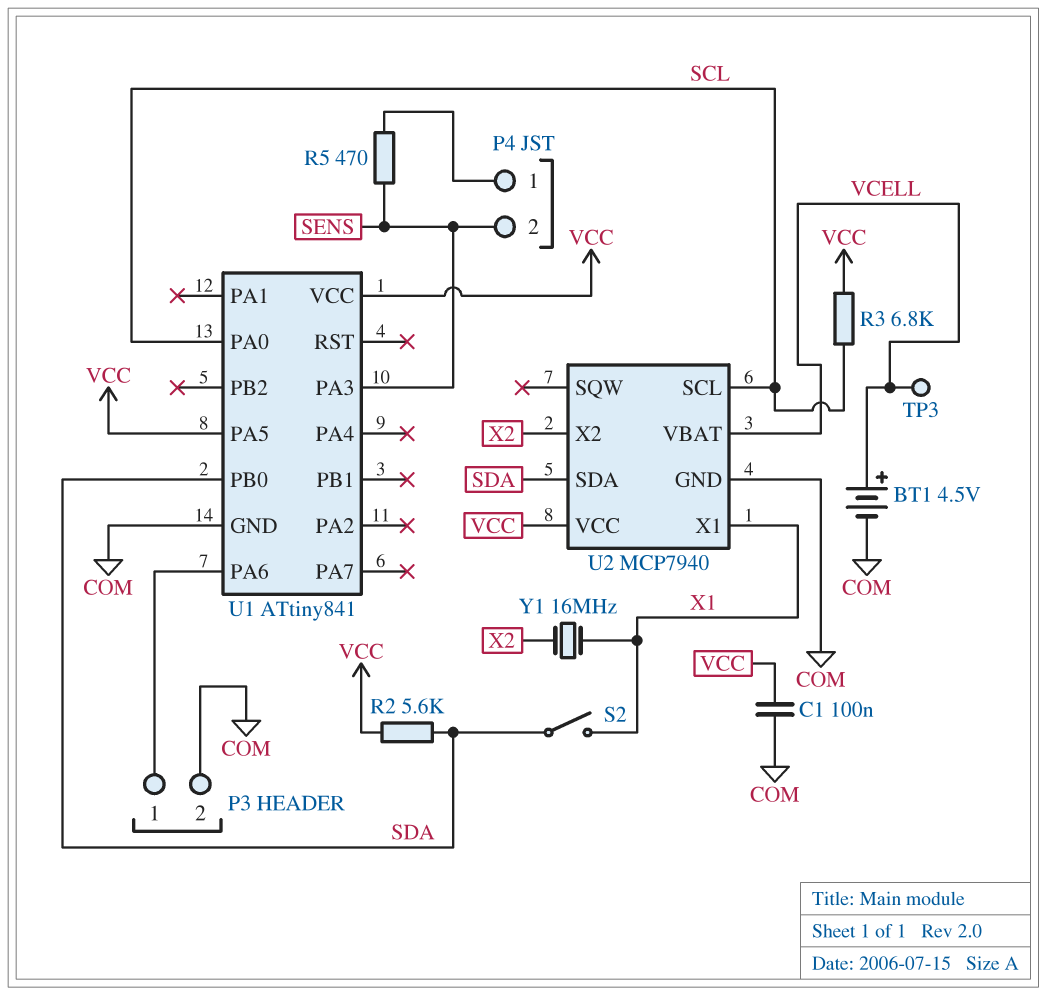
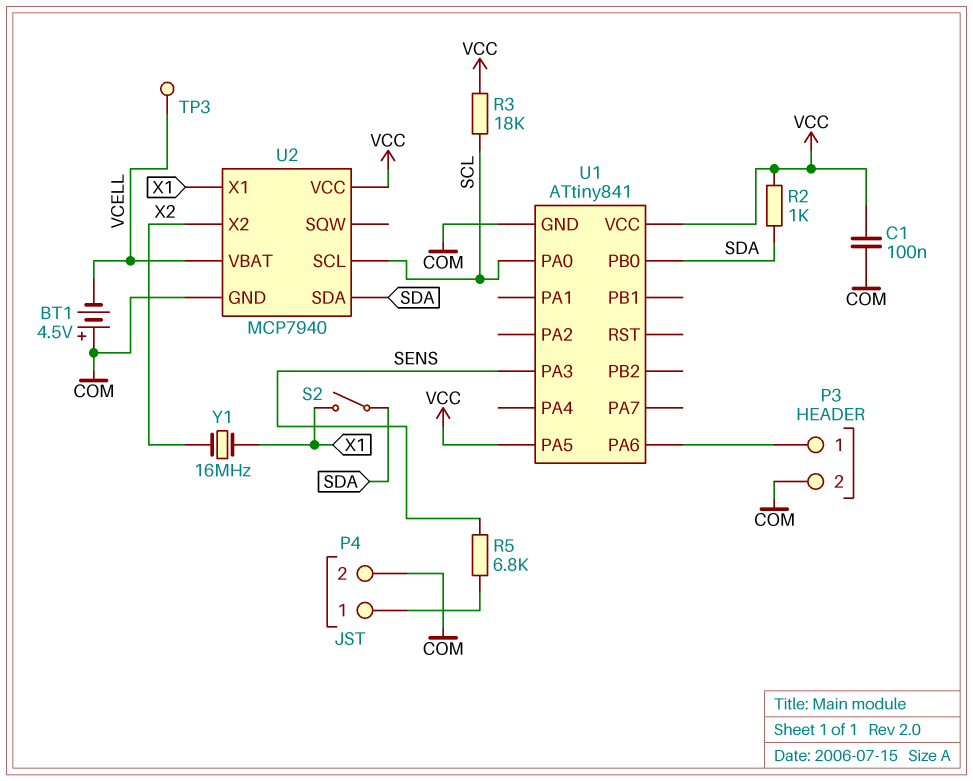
BT1: 4.5V (plus VCELL, minus COM) -> 4.5V (plus COM, minus VCELL)
P4 pin 2: SENS -> COM
R2: 5.6k (SDA, VCC) -> 1k (SDA, VCC)
R3: 6.8k (SCL, VCC) -> 18k (SCL, VCC)
R5: 470 (P4/1, SENS) -> 6.8k (P4/1, SENS)

